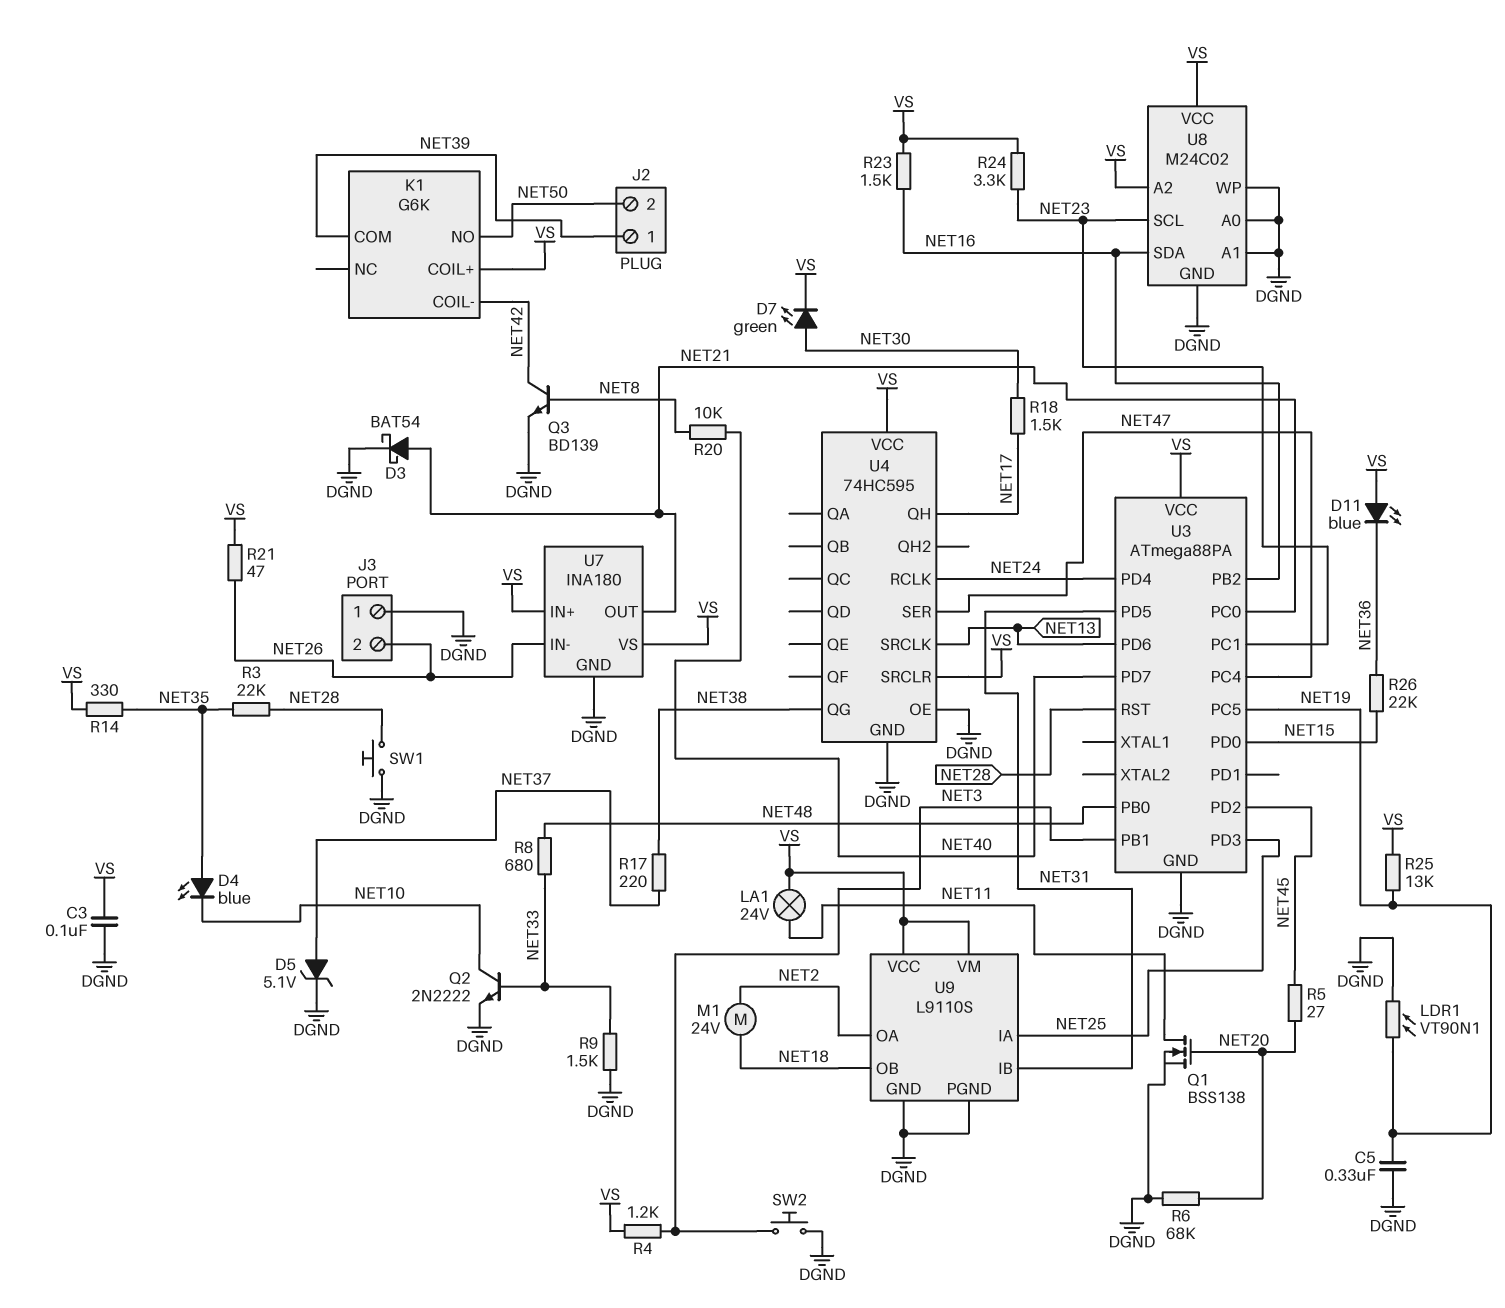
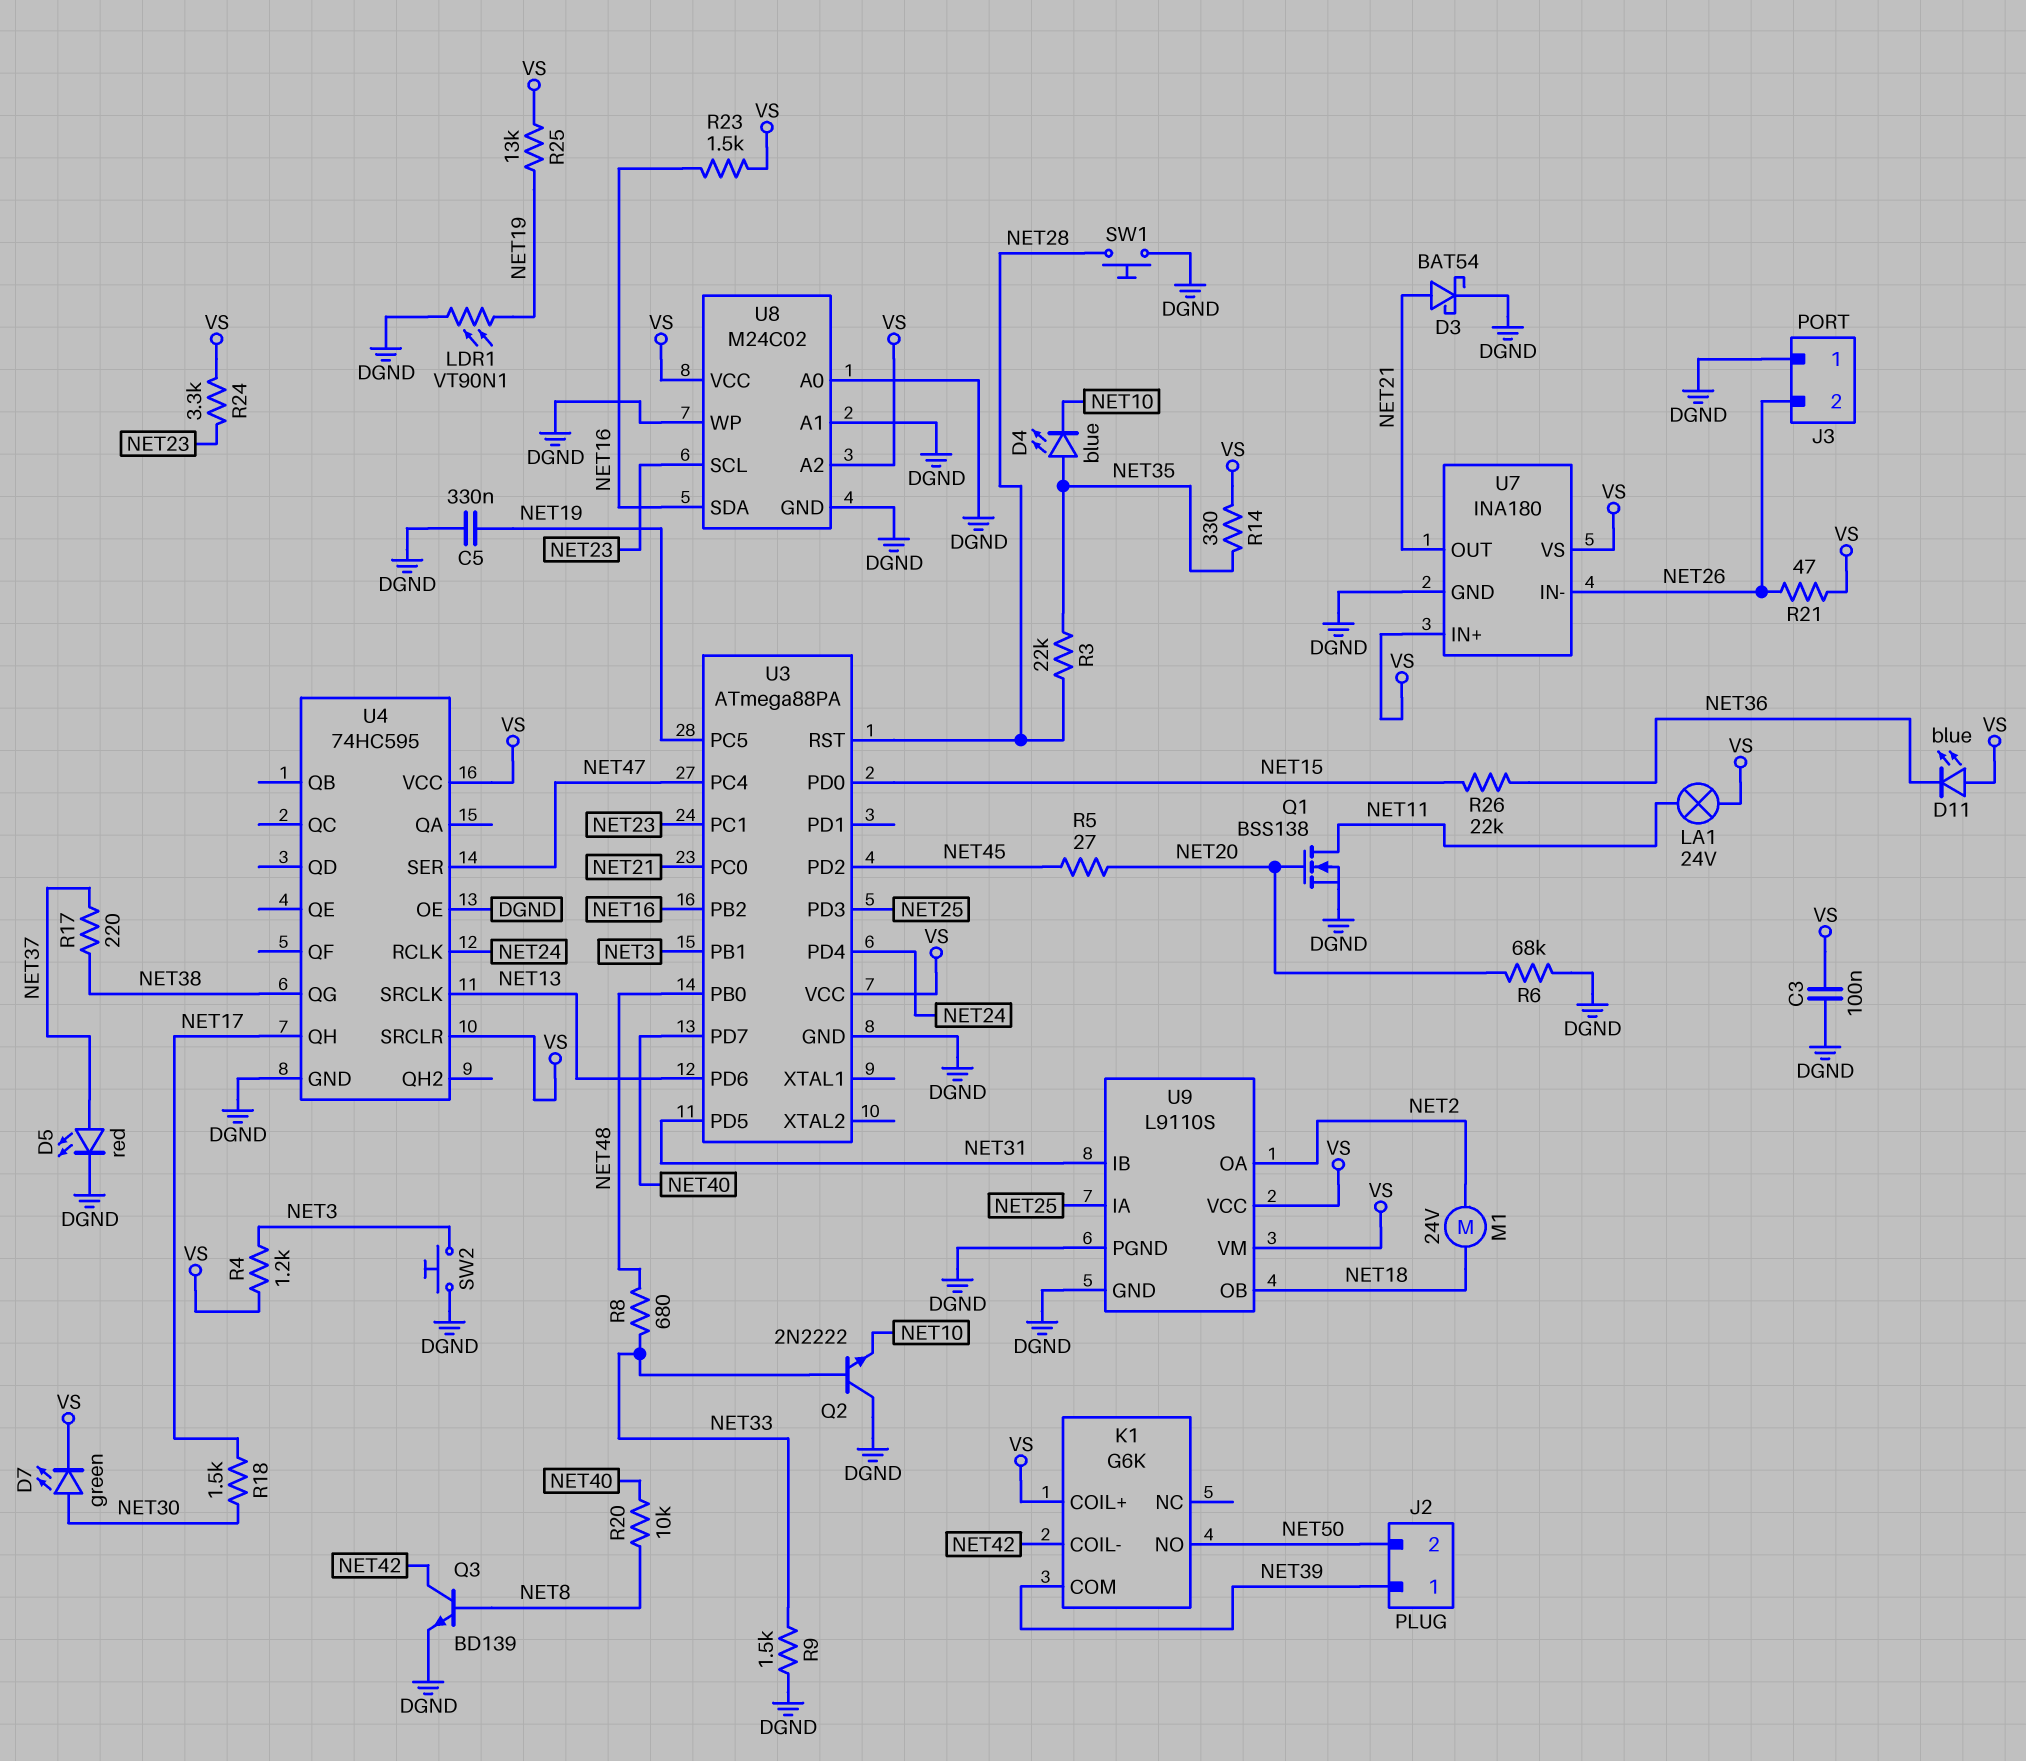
D5: zener 5.1V (A NET37, K DGND) -> LED red (A NET37, K DGND)
Q2: NPN 2N2222 (B NET33, C NET10, E DGND) -> NPN 2N2222 (B NET33, C DGND, E NET10)

